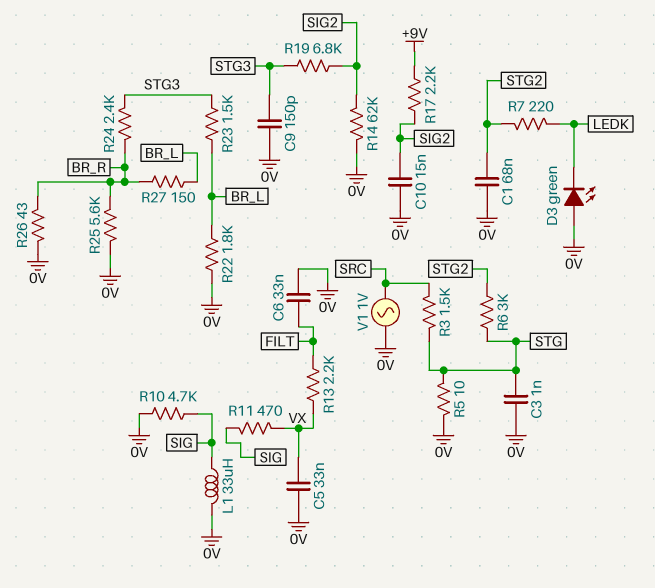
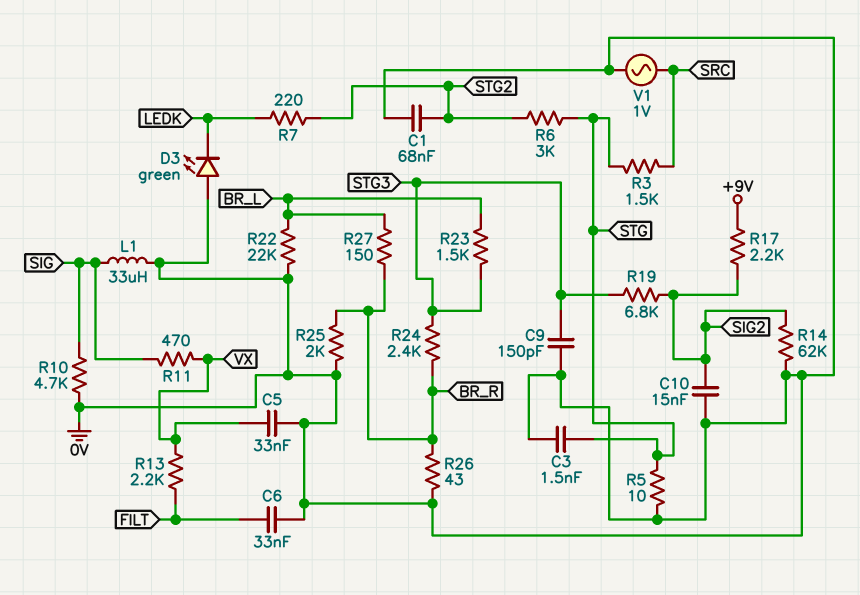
C3: 1nF (0V, STG) -> 1.5nF (0V, STG)
R22: 1.8k (0V, BR_L) -> 22k (0V, BR_L)
R25: 5.6k (0V, BR_R) -> 2k (0V, BR_R)

